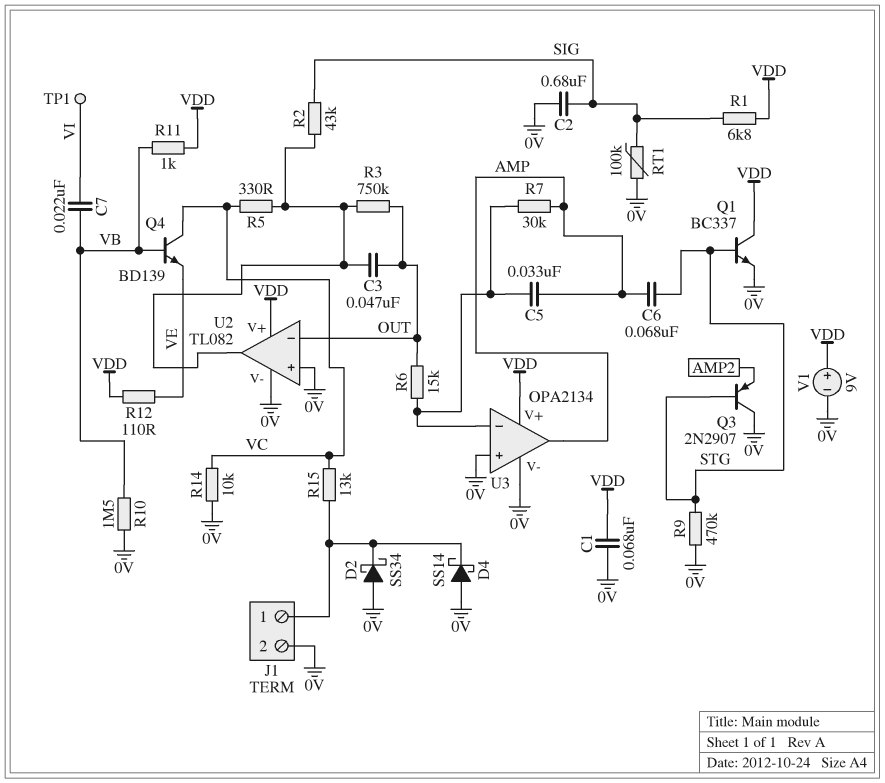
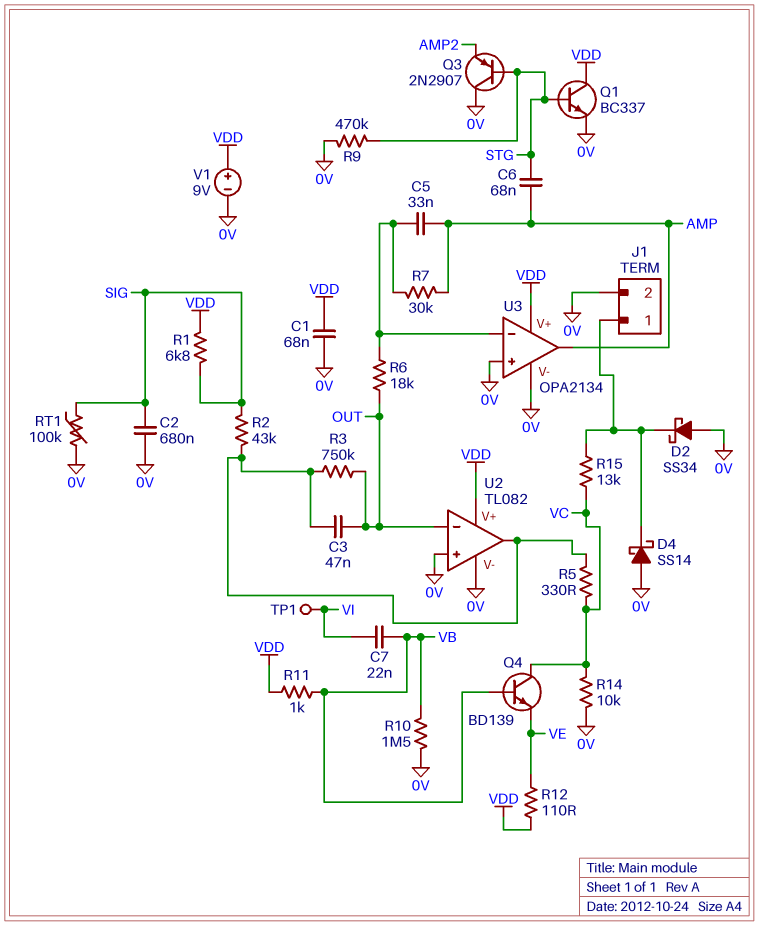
R6: 15k (OUT, U3/in-) -> 18k (OUT, U3/in-)

